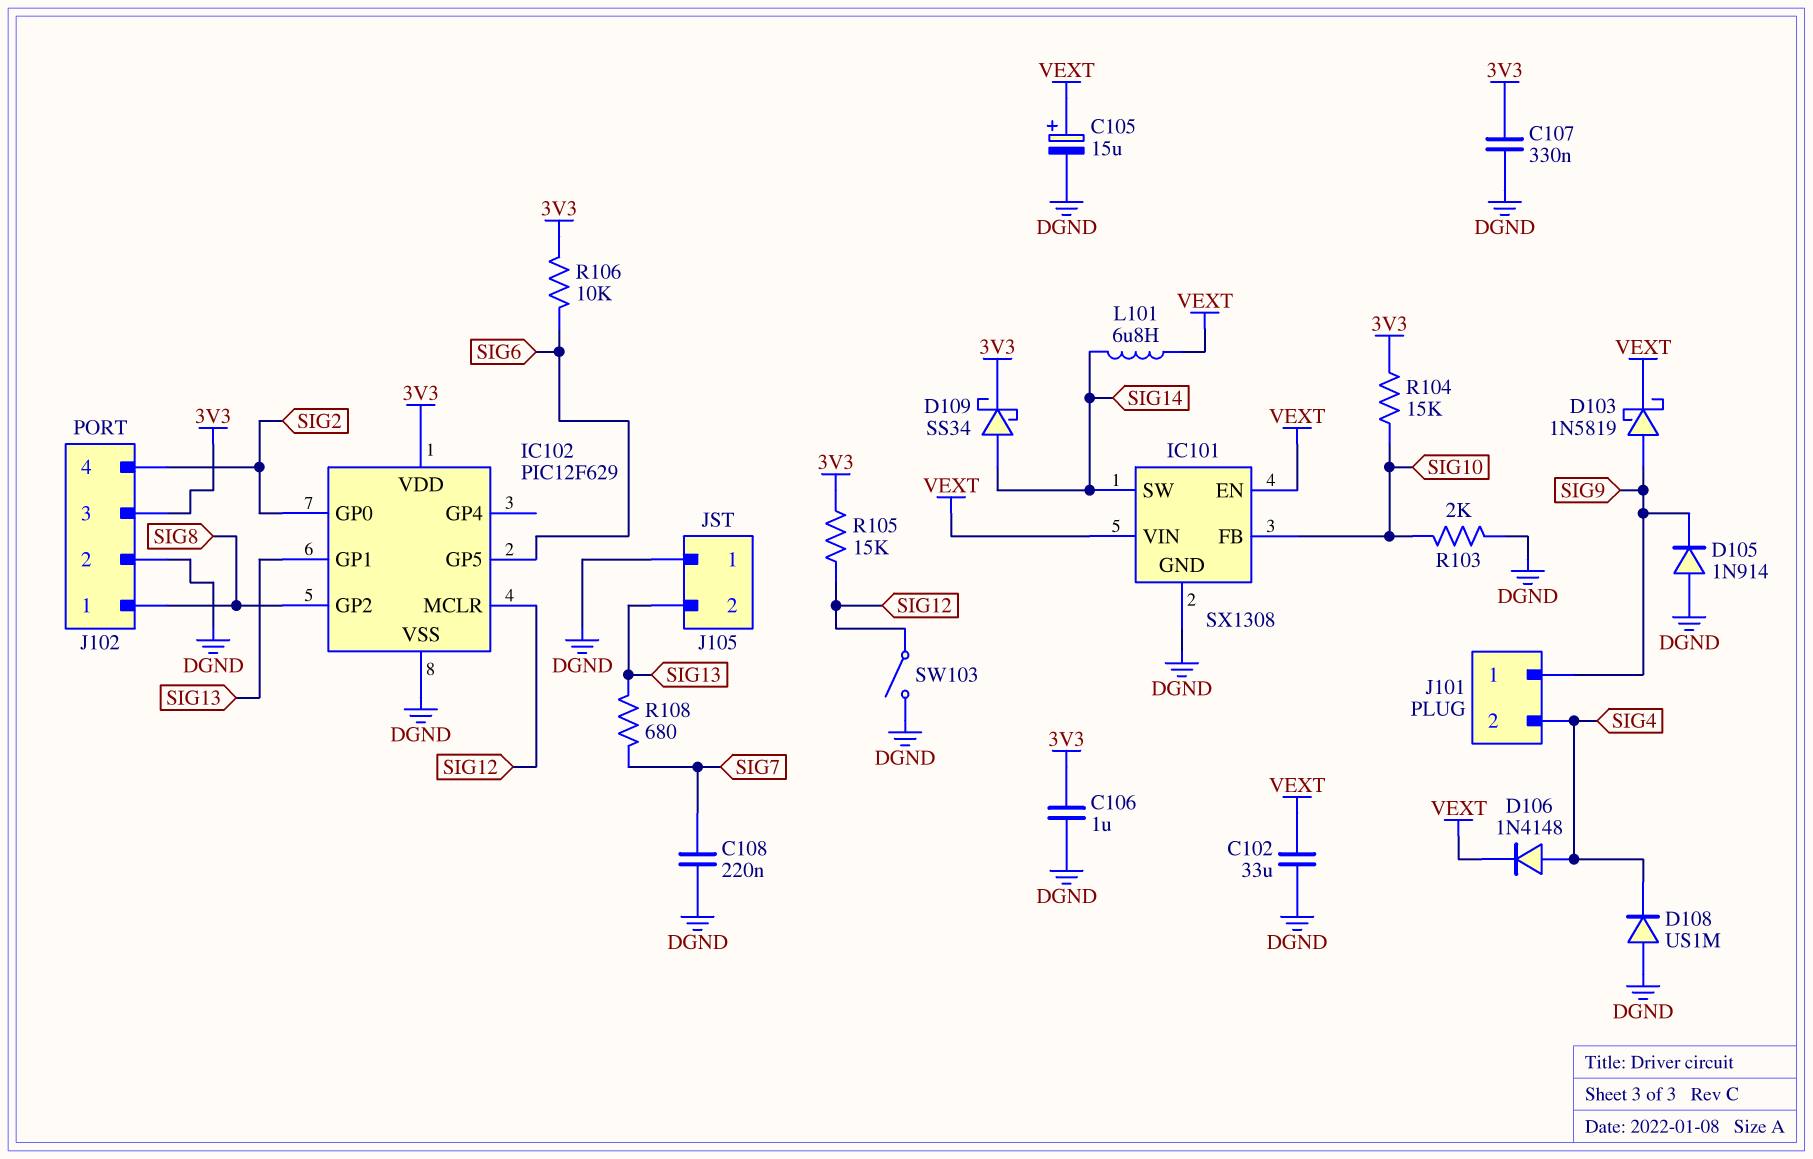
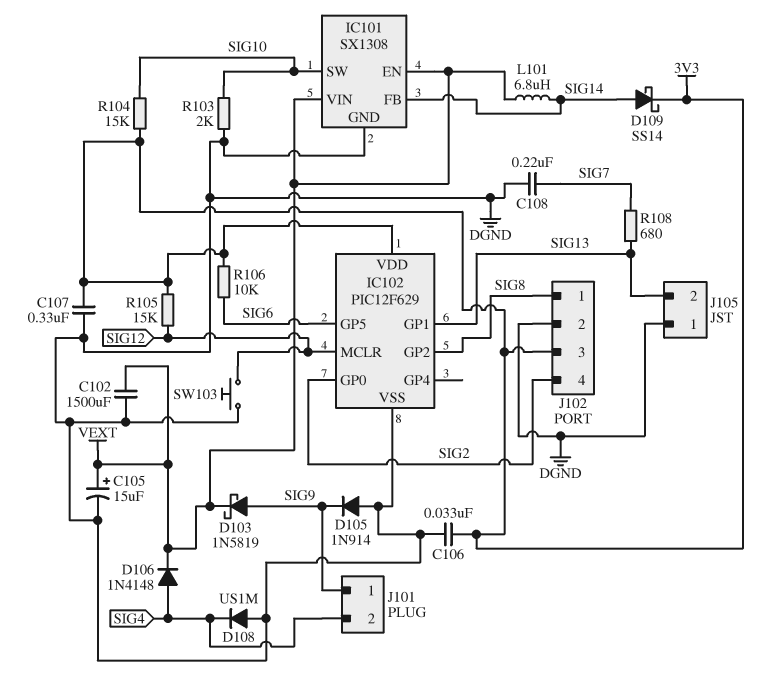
C102: 33uF (DGND, VEXT) -> 1500uF (DGND, VEXT)
C106: 1uF (3V3, DGND) -> 33nF (3V3, DGND)
D109: schottky SS34 (A SIG14, K 3V3) -> schottky SS14 (A SIG14, K 3V3)
IC101 pin FB: SIG10 -> SIG14
IC101 pin SW: SIG14 -> SIG10
SW103: switch (DGND, SIG12) -> button (DGND, SIG12)

